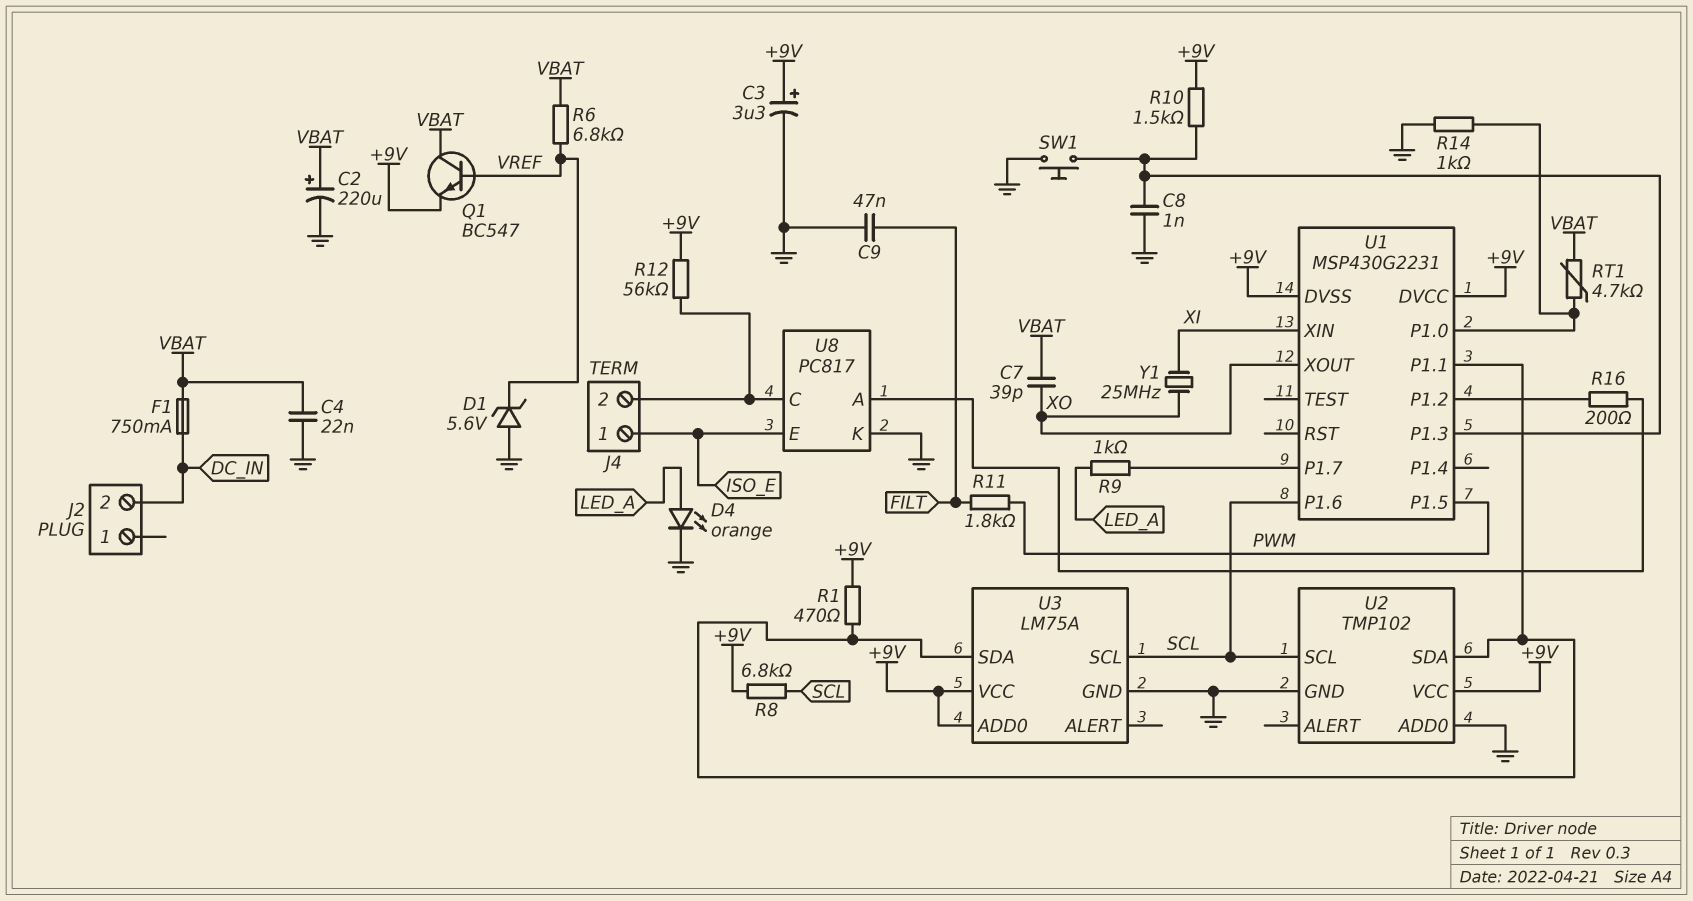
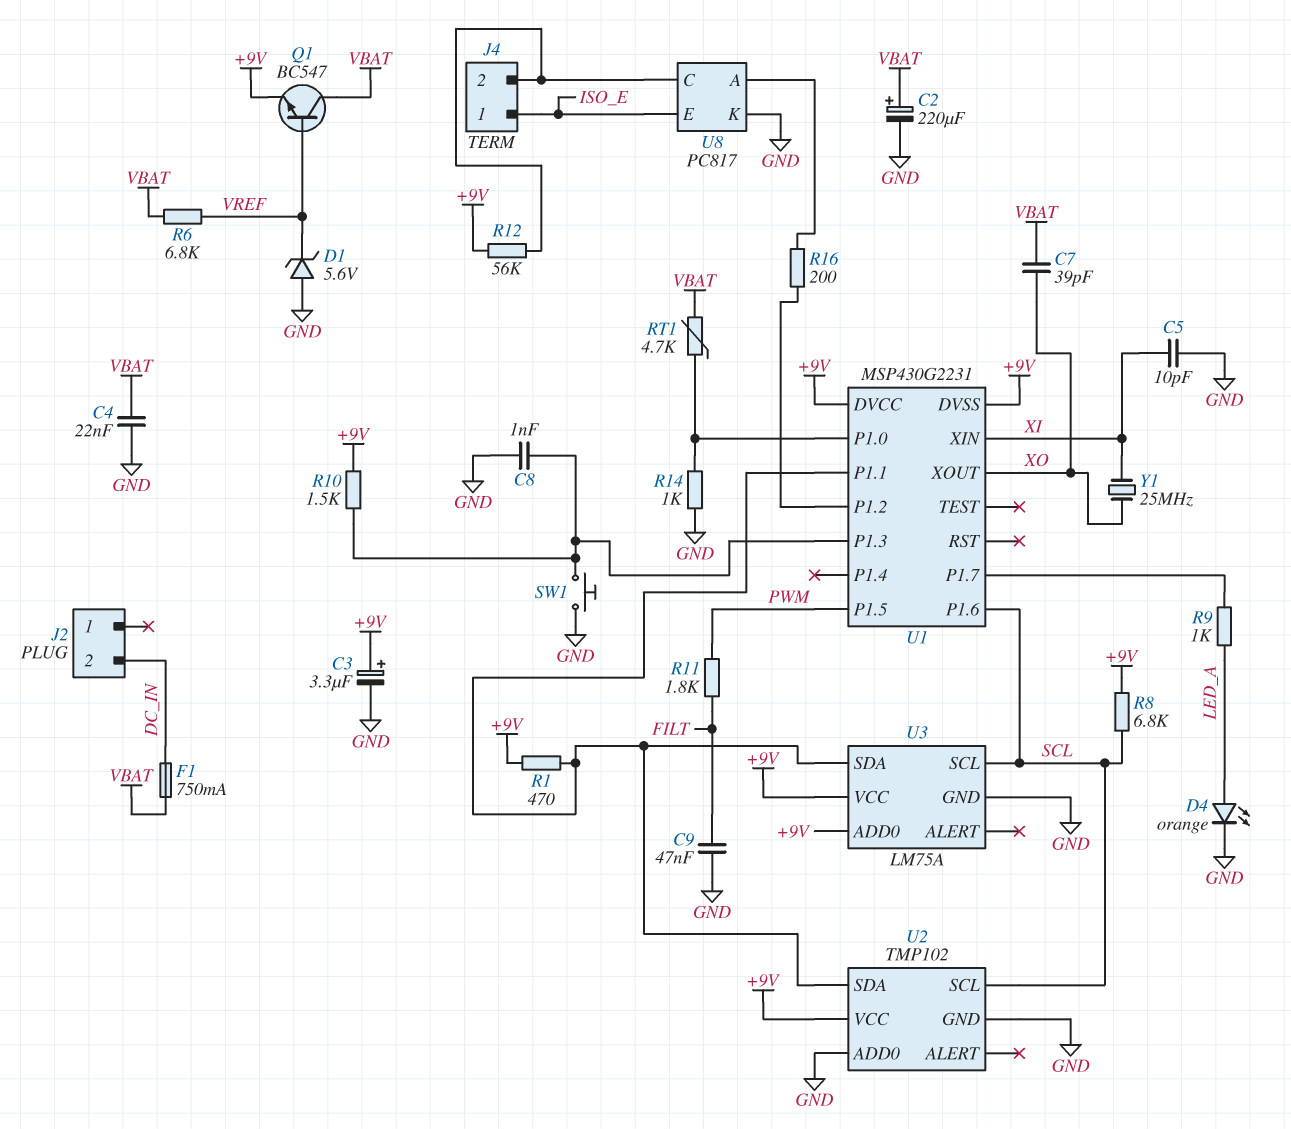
C5: none -> 10pF (GND, XI)

